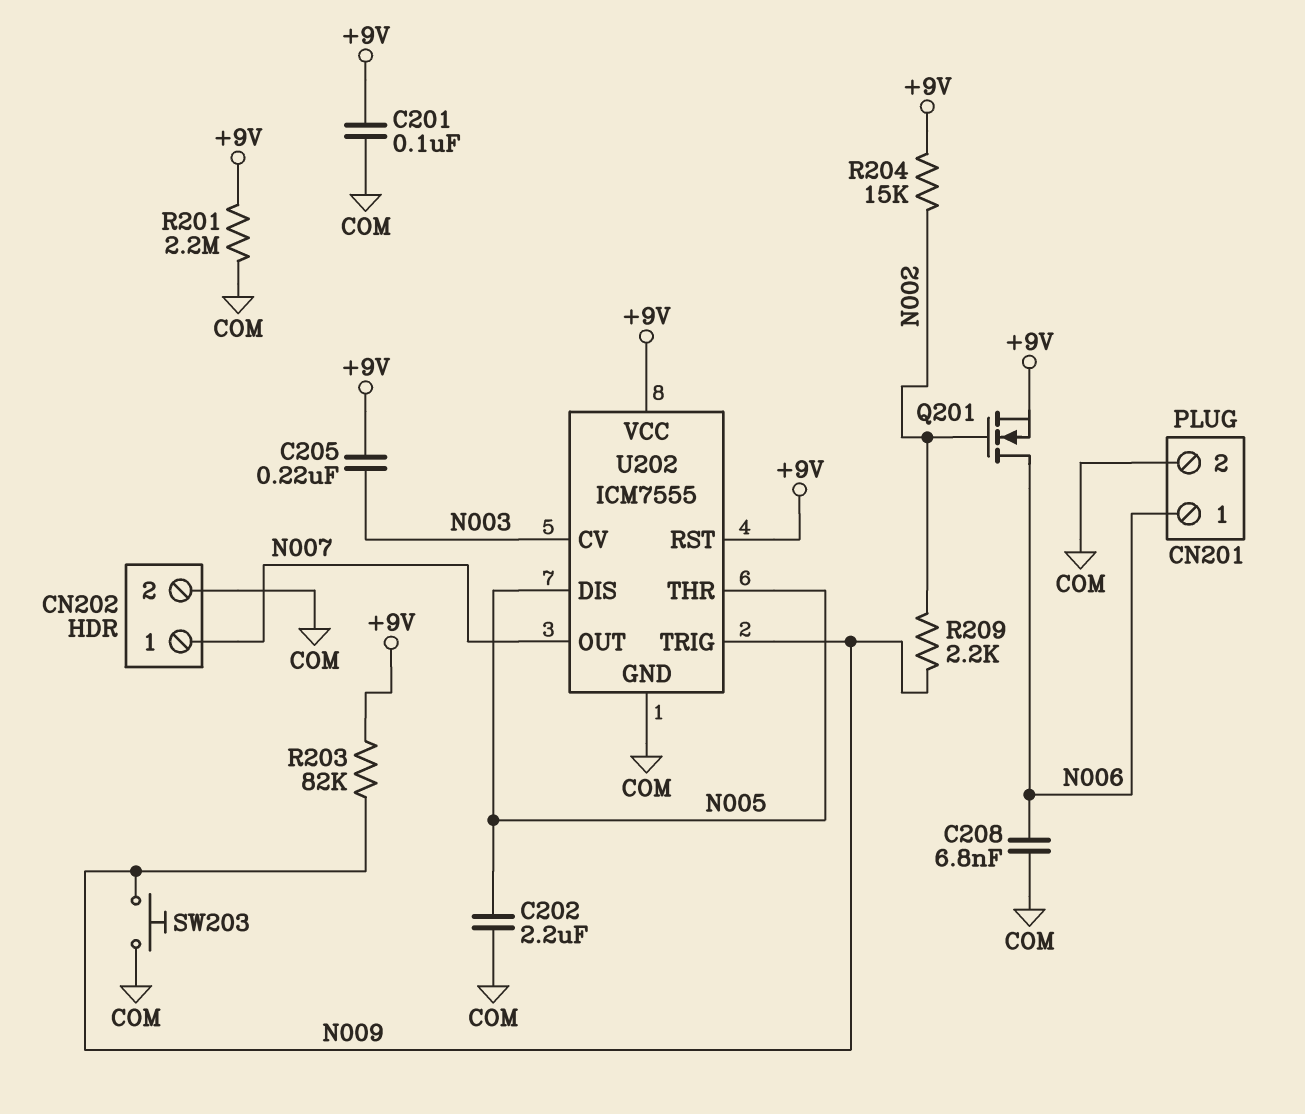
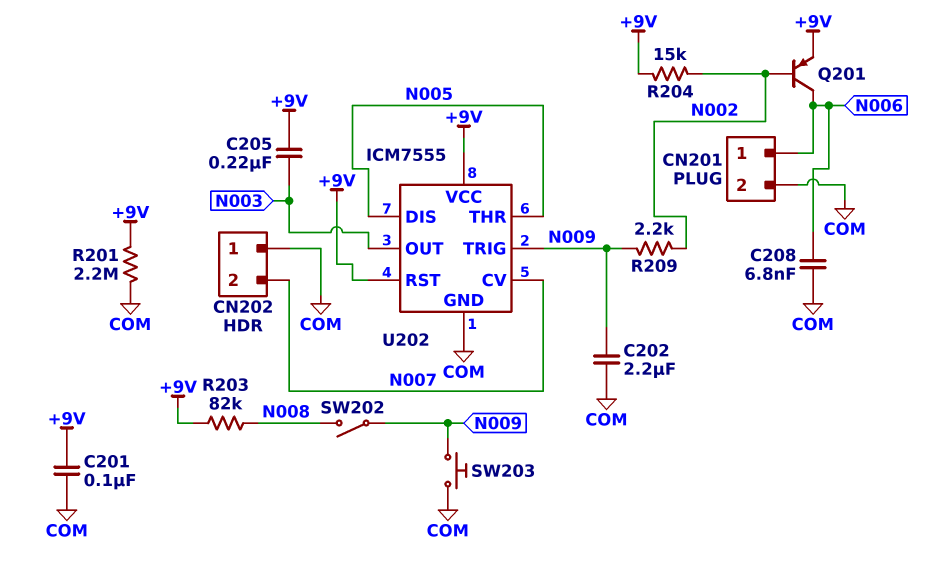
C202: 2.2uF (COM, N005) -> 2.2uF (COM, N009)
CN202 pin 1: N007 -> COM
CN202 pin 2: COM -> N007
Q201: NMOS (G N002, D N006, S +9V) -> PNP (B N002, C N006, E +9V)
R203: 82k (+9V, N009) -> 82k (+9V, N008)
SW202: none -> switch (N008, N009)
U202 pin CV: N003 -> N007
U202 pin OUT: N007 -> N003

